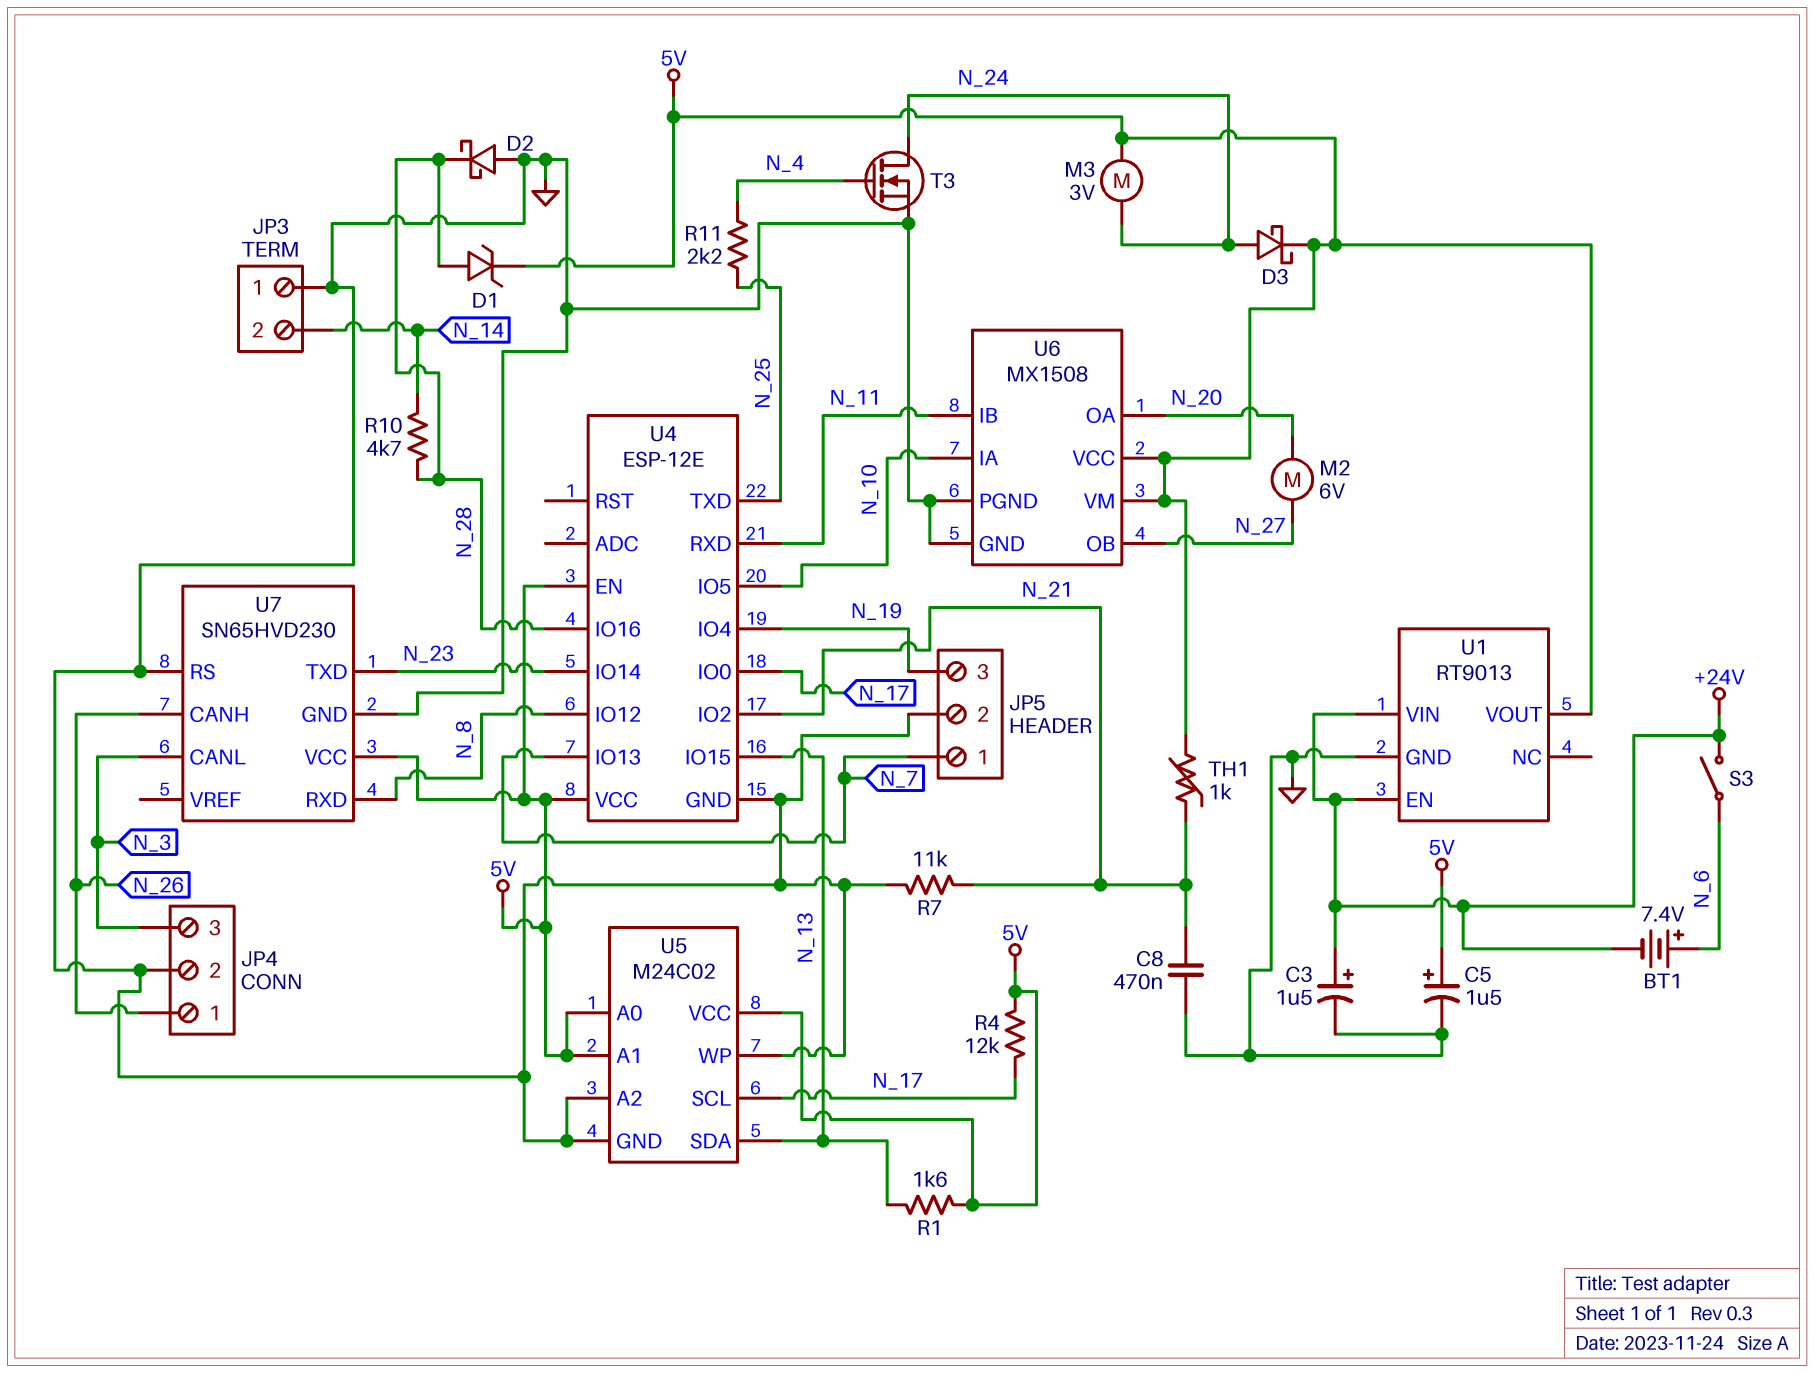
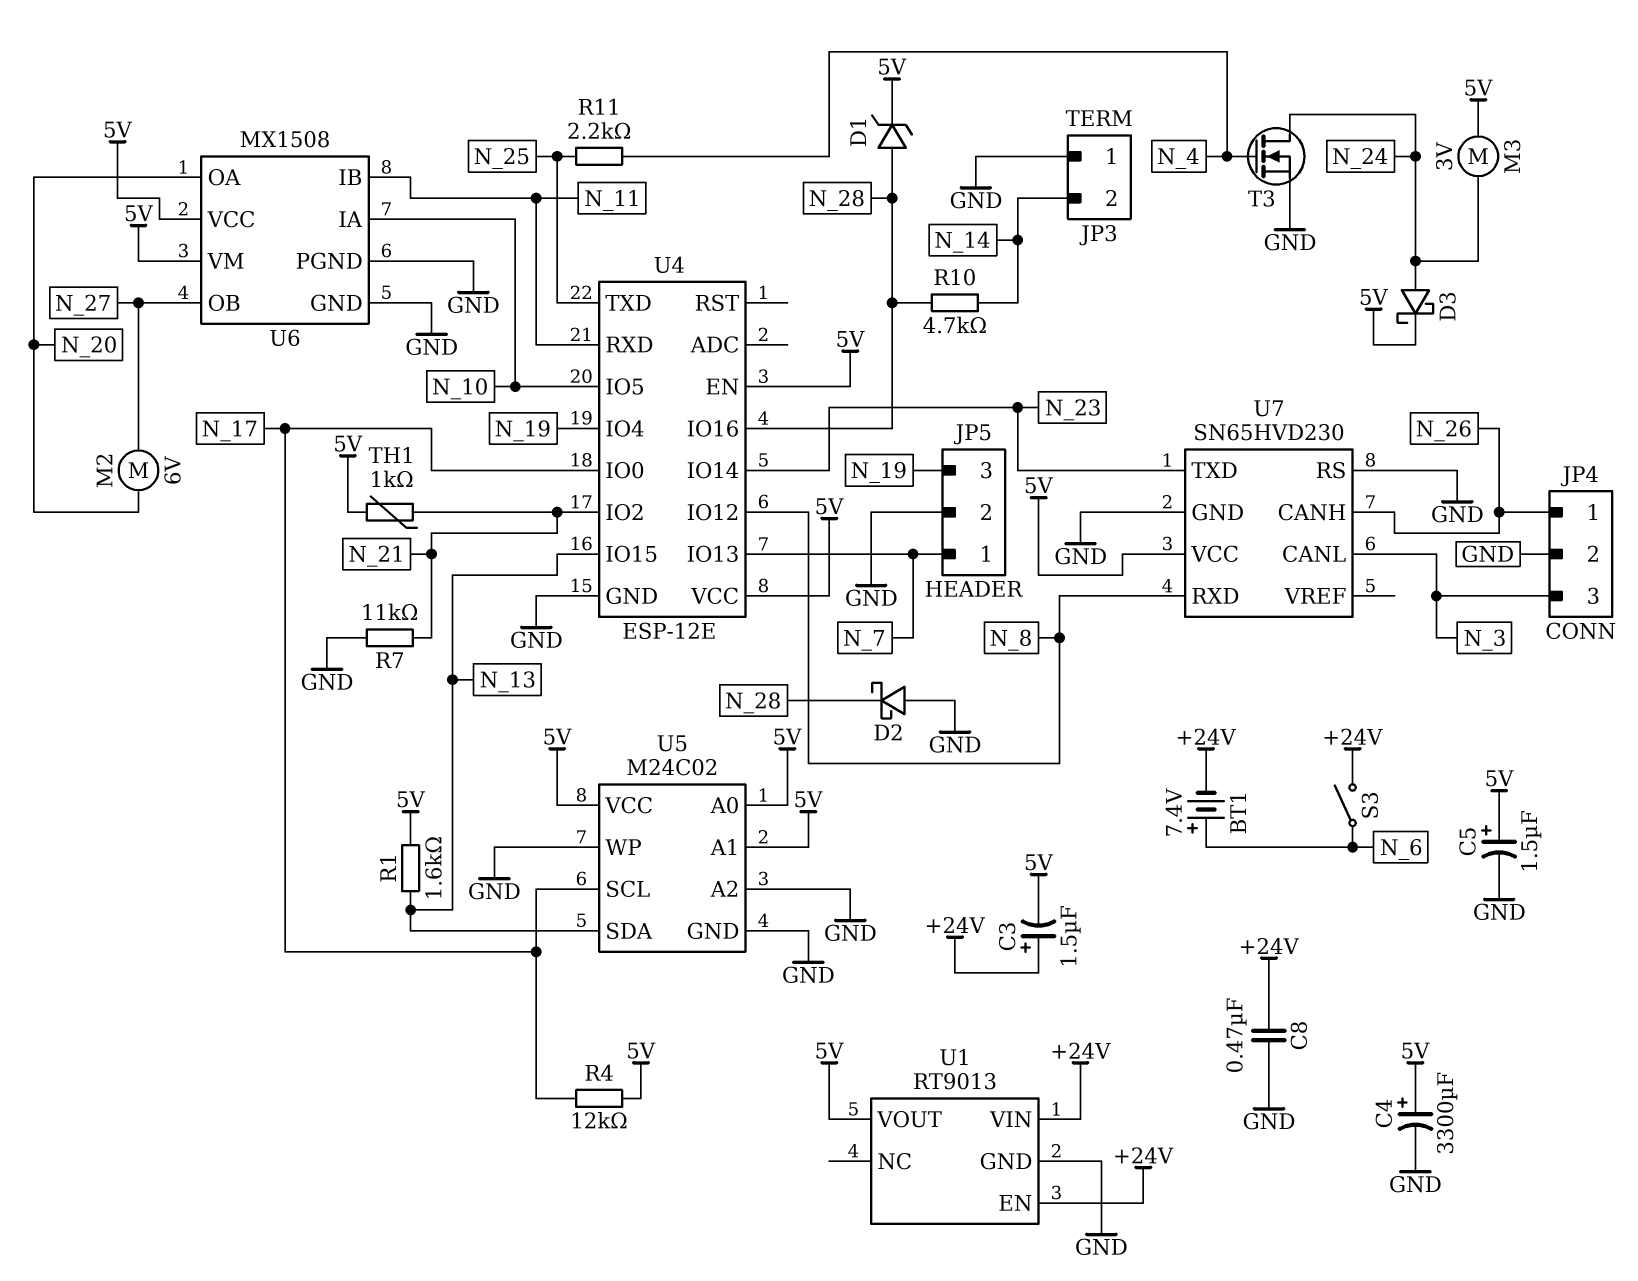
C3: 1.5uF (plus +24V, minus GND) -> 1.5uF (plus +24V, minus 5V)
C4: none -> 3300uF (plus 5V, minus GND)
C8: 470nF (GND, N_21) -> 470nF (+24V, GND)

